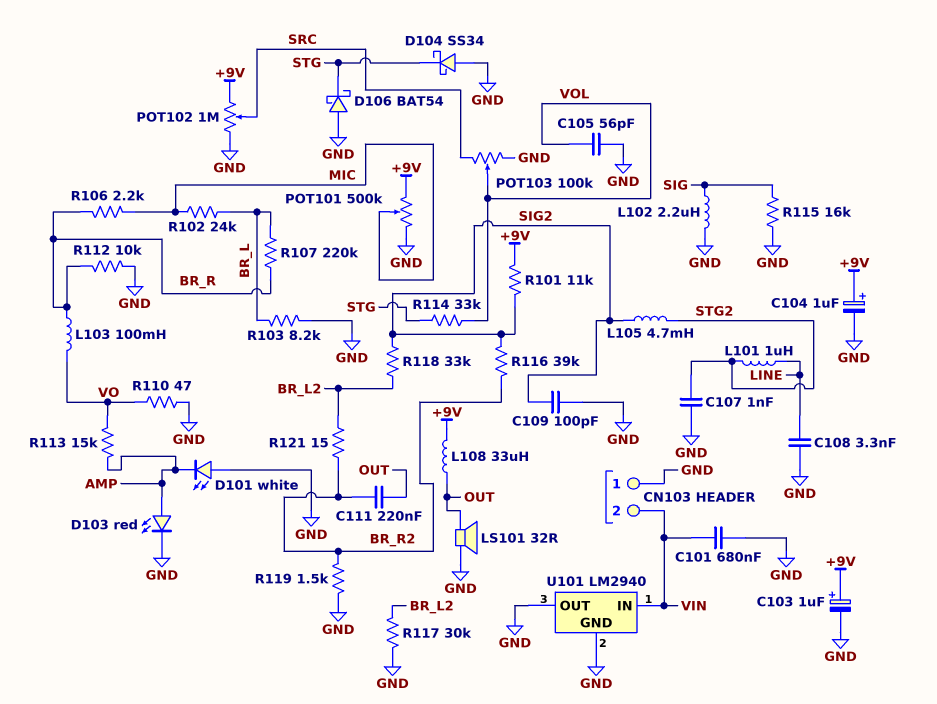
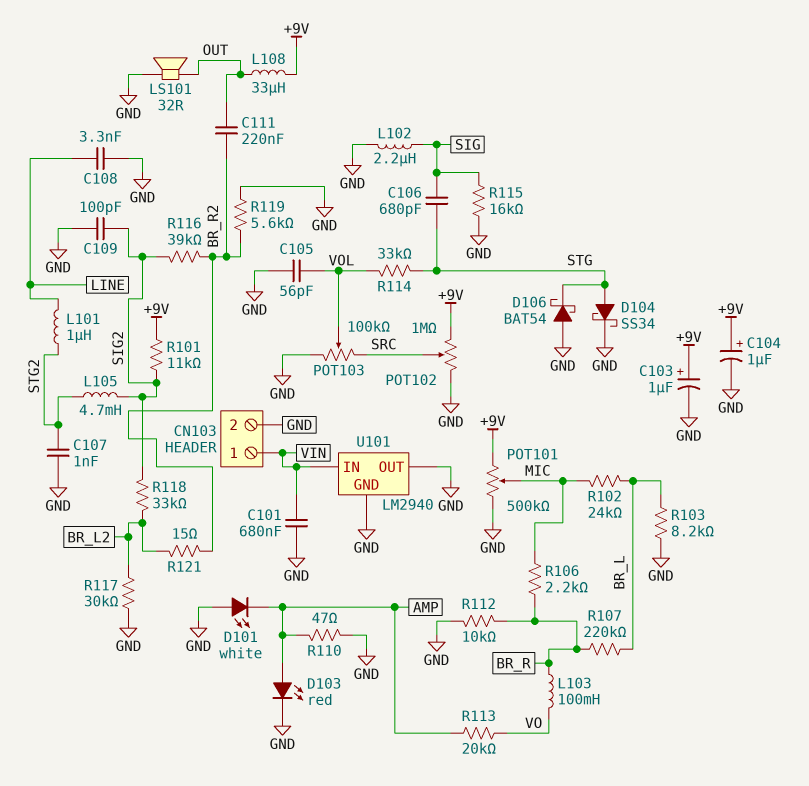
C106: none -> 680pF (SIG, STG)
CN103 pin 1: GND -> VIN
CN103 pin 2: VIN -> GND
D104: schottky SS34 (A GND, K STG) -> schottky SS34 (A STG, K GND)
R110: 47 (GND, VO) -> 47 (AMP, GND)
R113: 15k (AMP, VO) -> 20k (AMP, VO)
R119: 1.5k (BR_R2, GND) -> 5.6k (BR_R2, GND)

